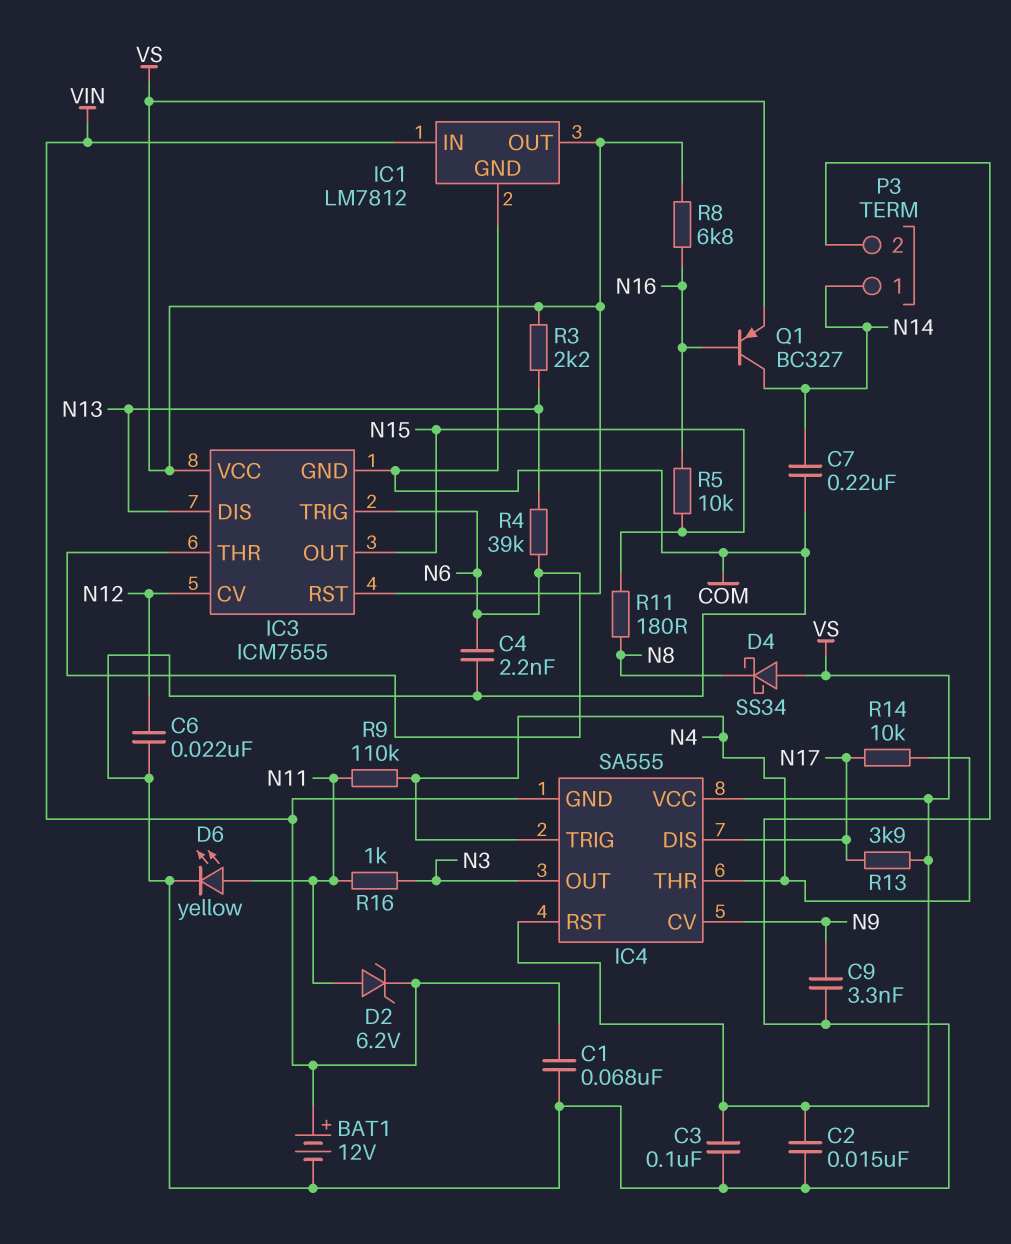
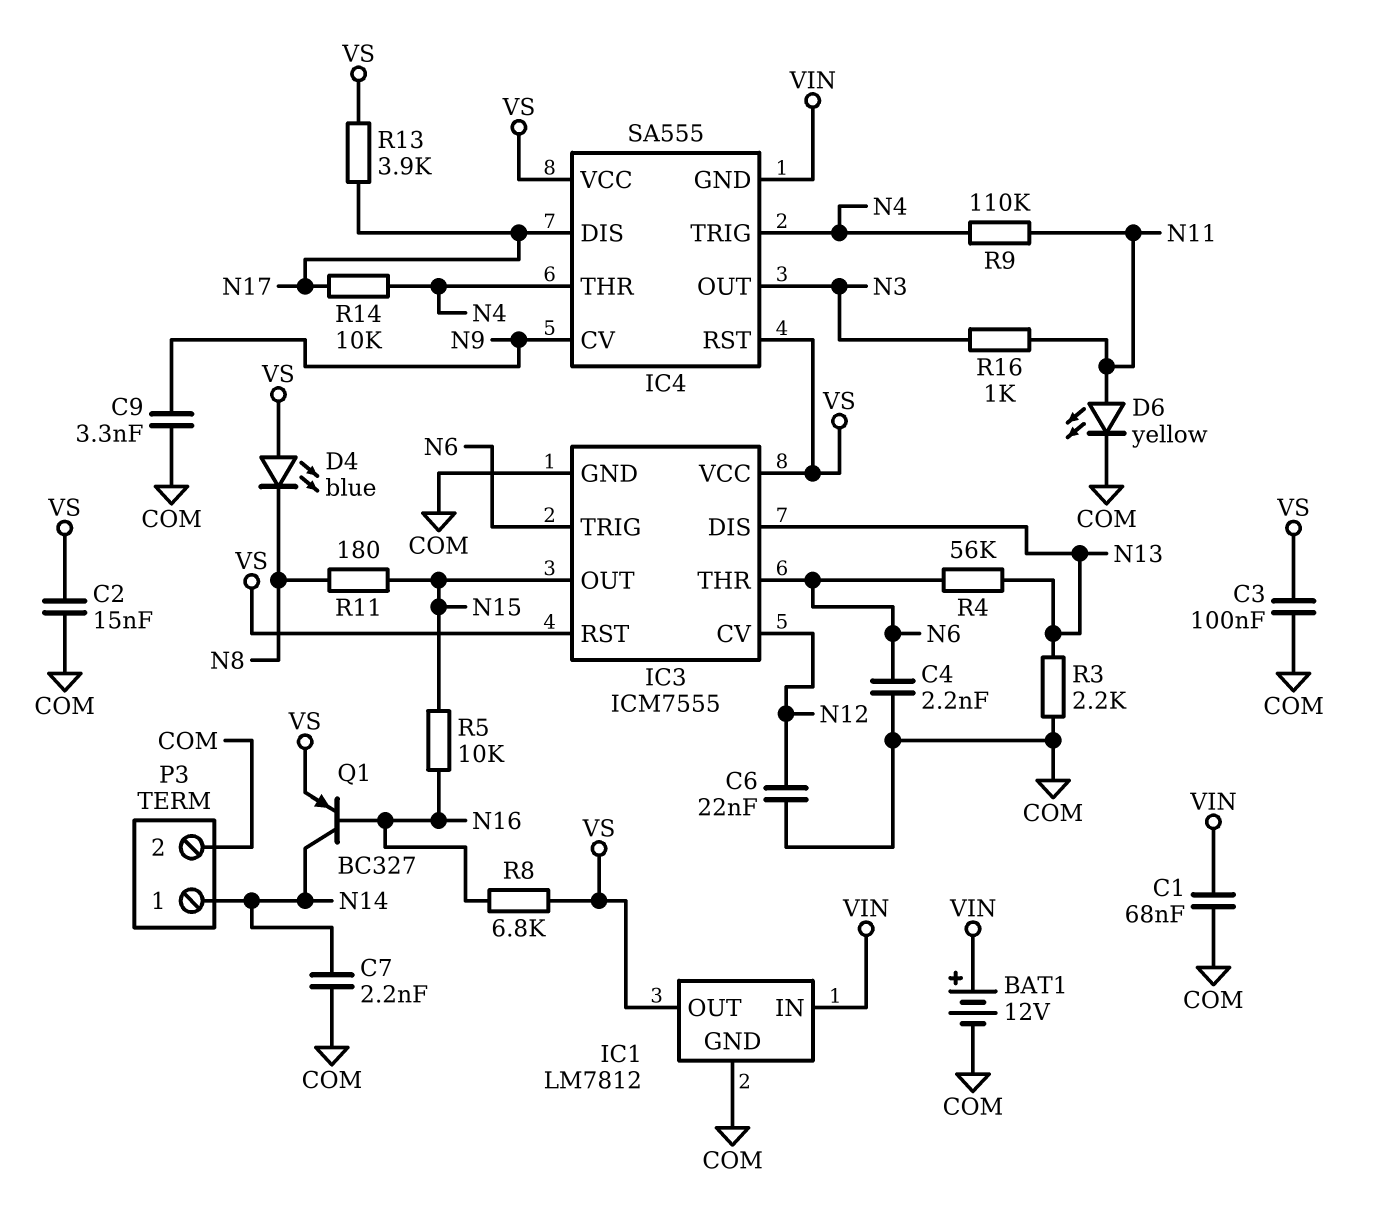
C7: 220nF (COM, N14) -> 2.2nF (COM, N14)
D2: zener 6.2V (A N11, K VIN) -> none
D4: schottky SS34 (A VS, K N8) -> LED blue (A VS, K N8)
R3: 2.2k (N13, VS) -> 2.2k (COM, N13)
R4: 39k (N6, N13) -> 56k (N6, N13)

